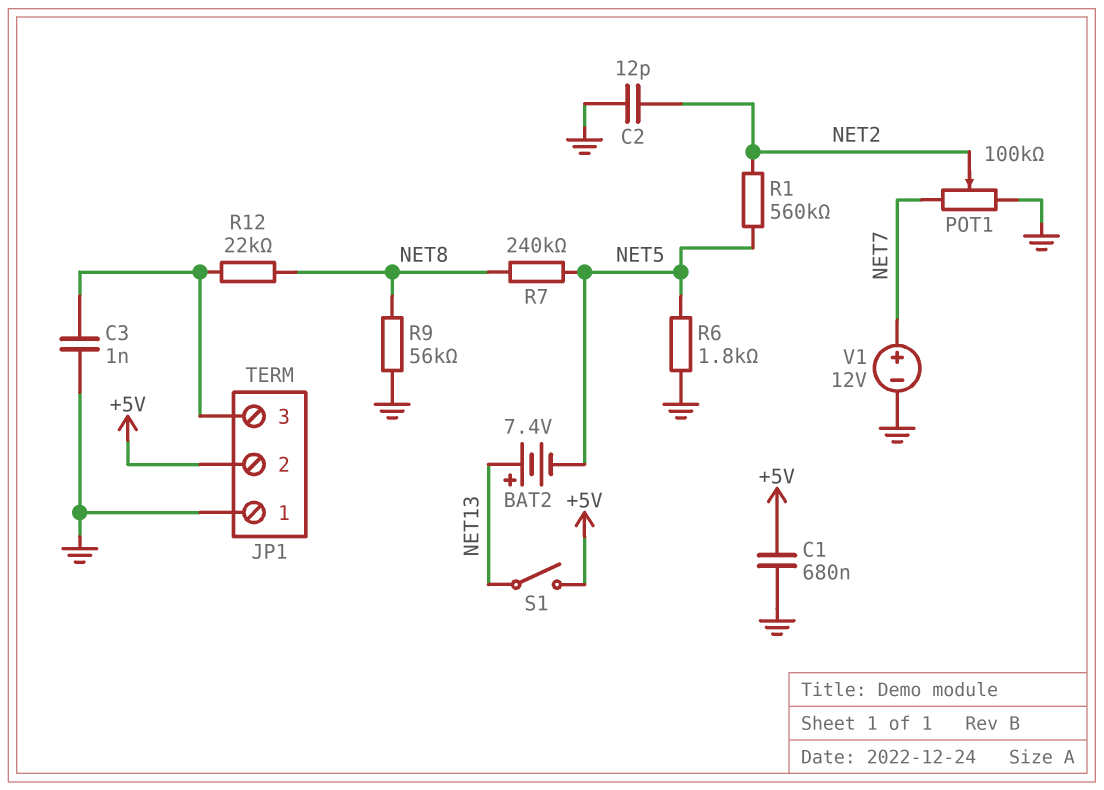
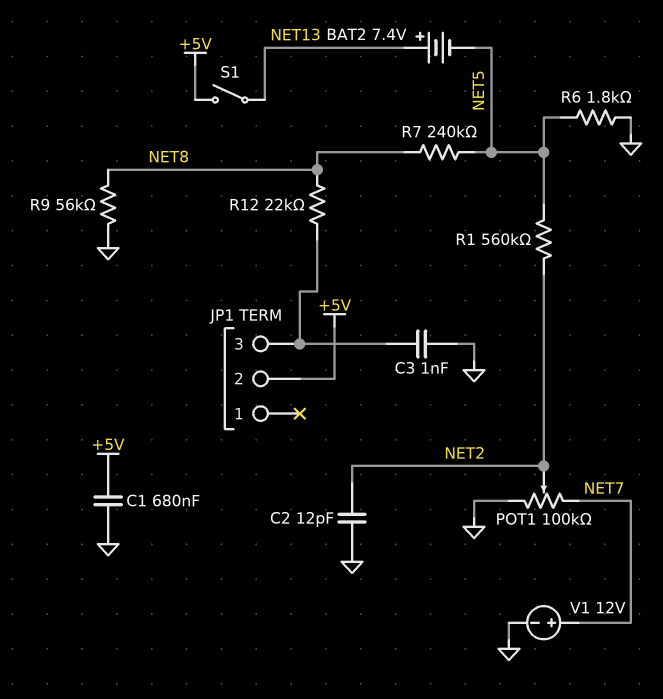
JP1 pin 1: GND -> none

